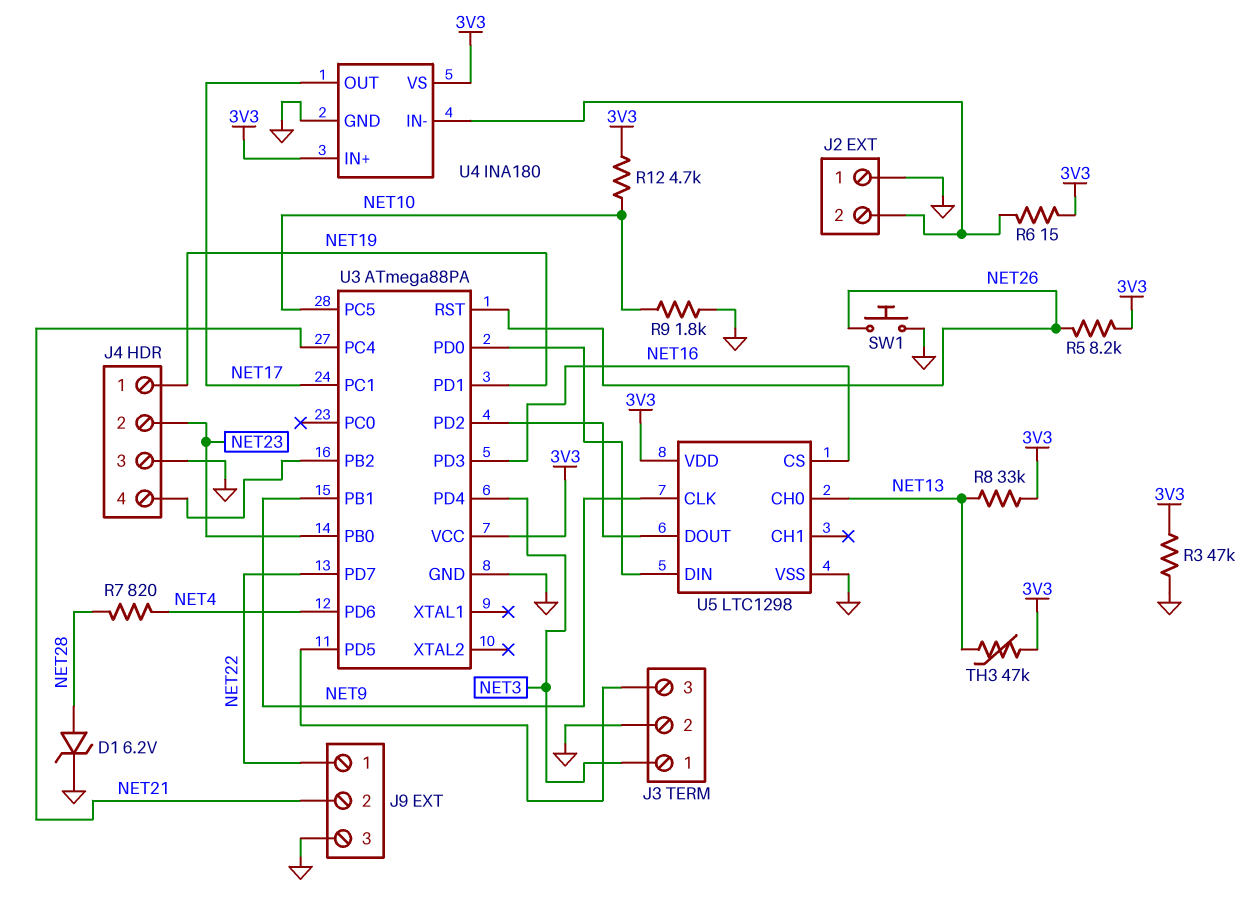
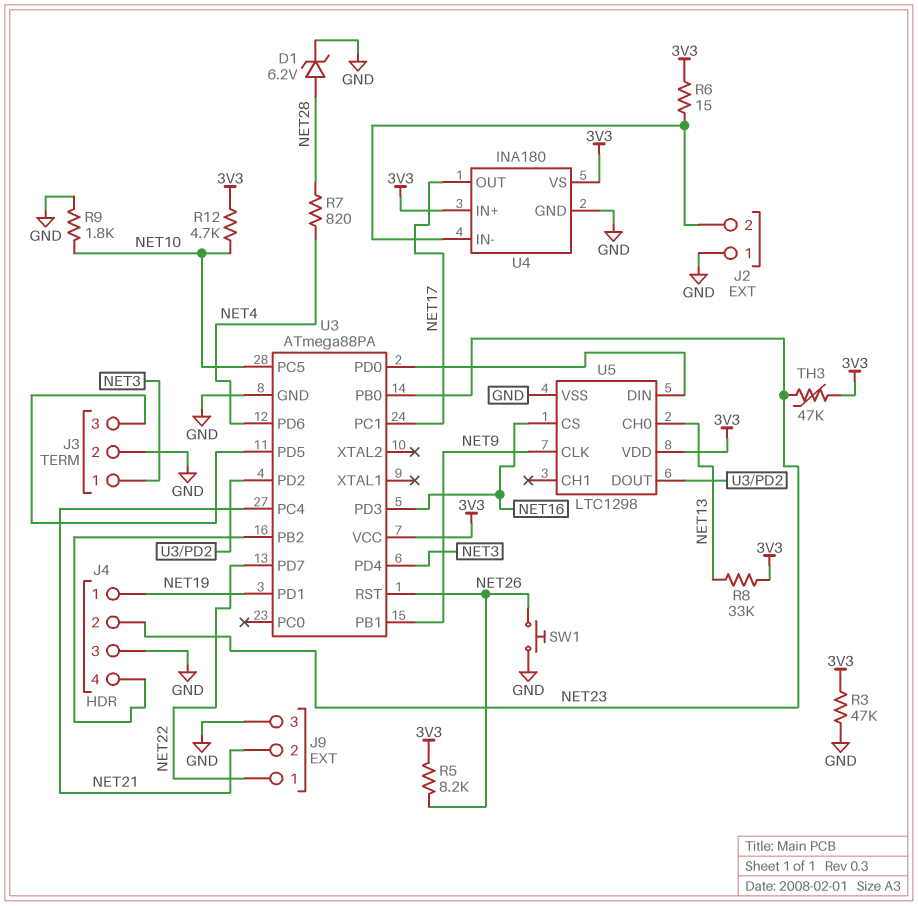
TH3: 47k (3V3, NET13) -> 47k (3V3, NET23)

